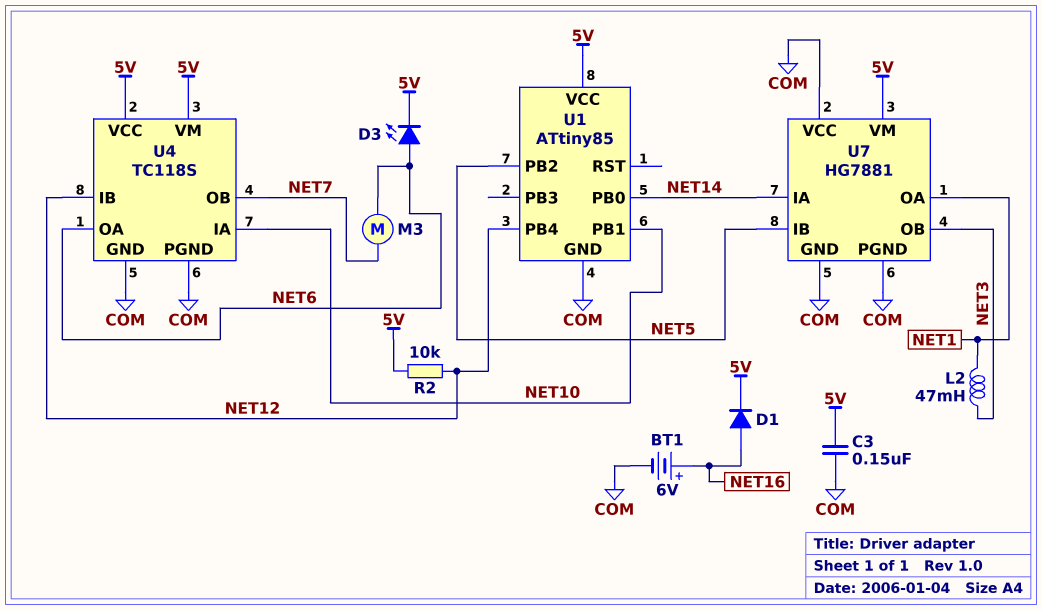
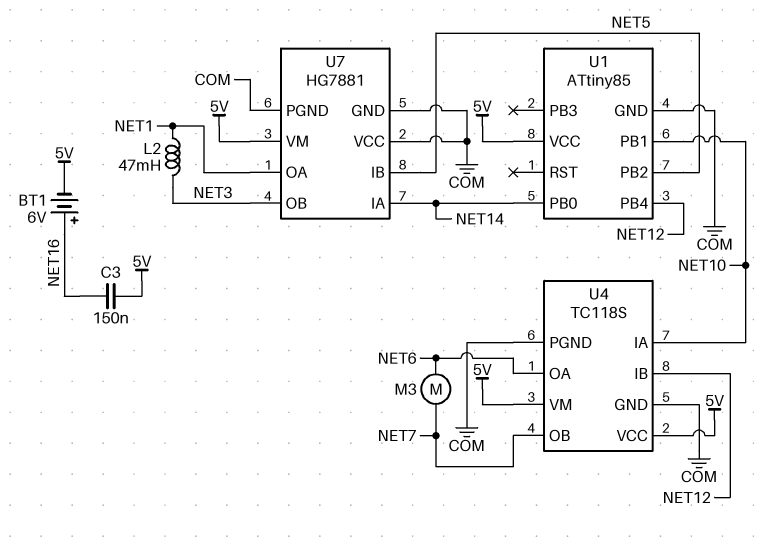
BT1: 6V (plus NET16, minus COM) -> 6V (plus NET16, minus 5V)
C3: 150nF (5V, COM) -> 150nF (5V, NET16)
D1: diode (A NET16, K 5V) -> none
D3: LED (A NET6, K 5V) -> none
R2: 10k (5V, NET12) -> none

